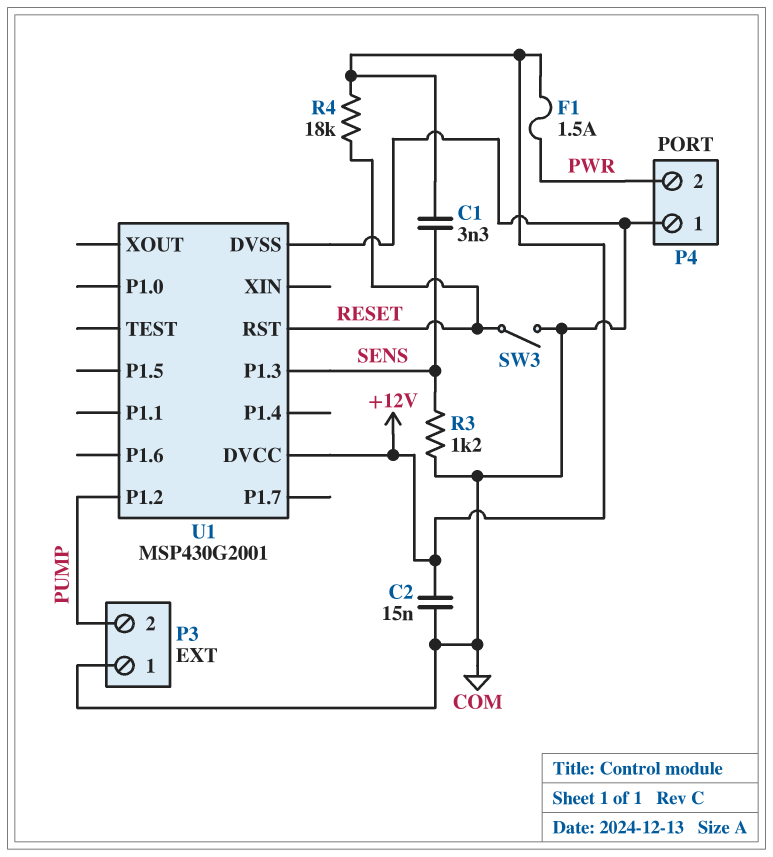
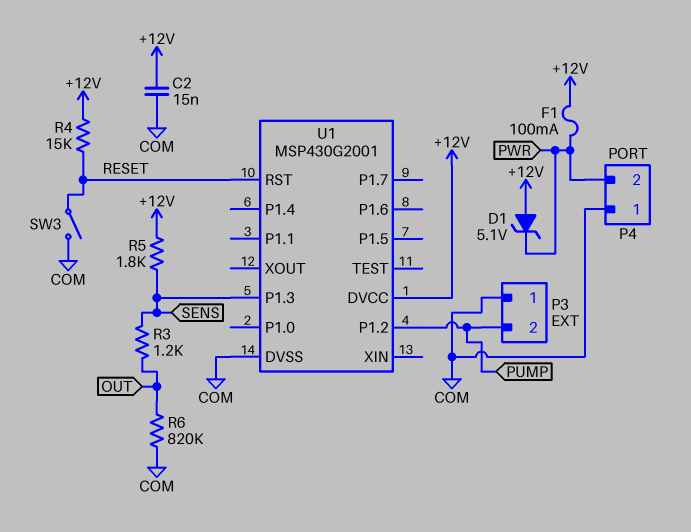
C1: 3.3nF (+12V, SENS) -> none
D1: none -> zener 5.1V (A +12V, K PWR)
F1: 1.5A (+12V, PWR) -> 100mA (+12V, PWR)
R3: 1.2k (COM, SENS) -> 1.2k (OUT, SENS)
R4: 18k (+12V, RESET) -> 15k (+12V, RESET)
R5: none -> 1.8k (+12V, SENS)
R6: none -> 820k (COM, OUT)

